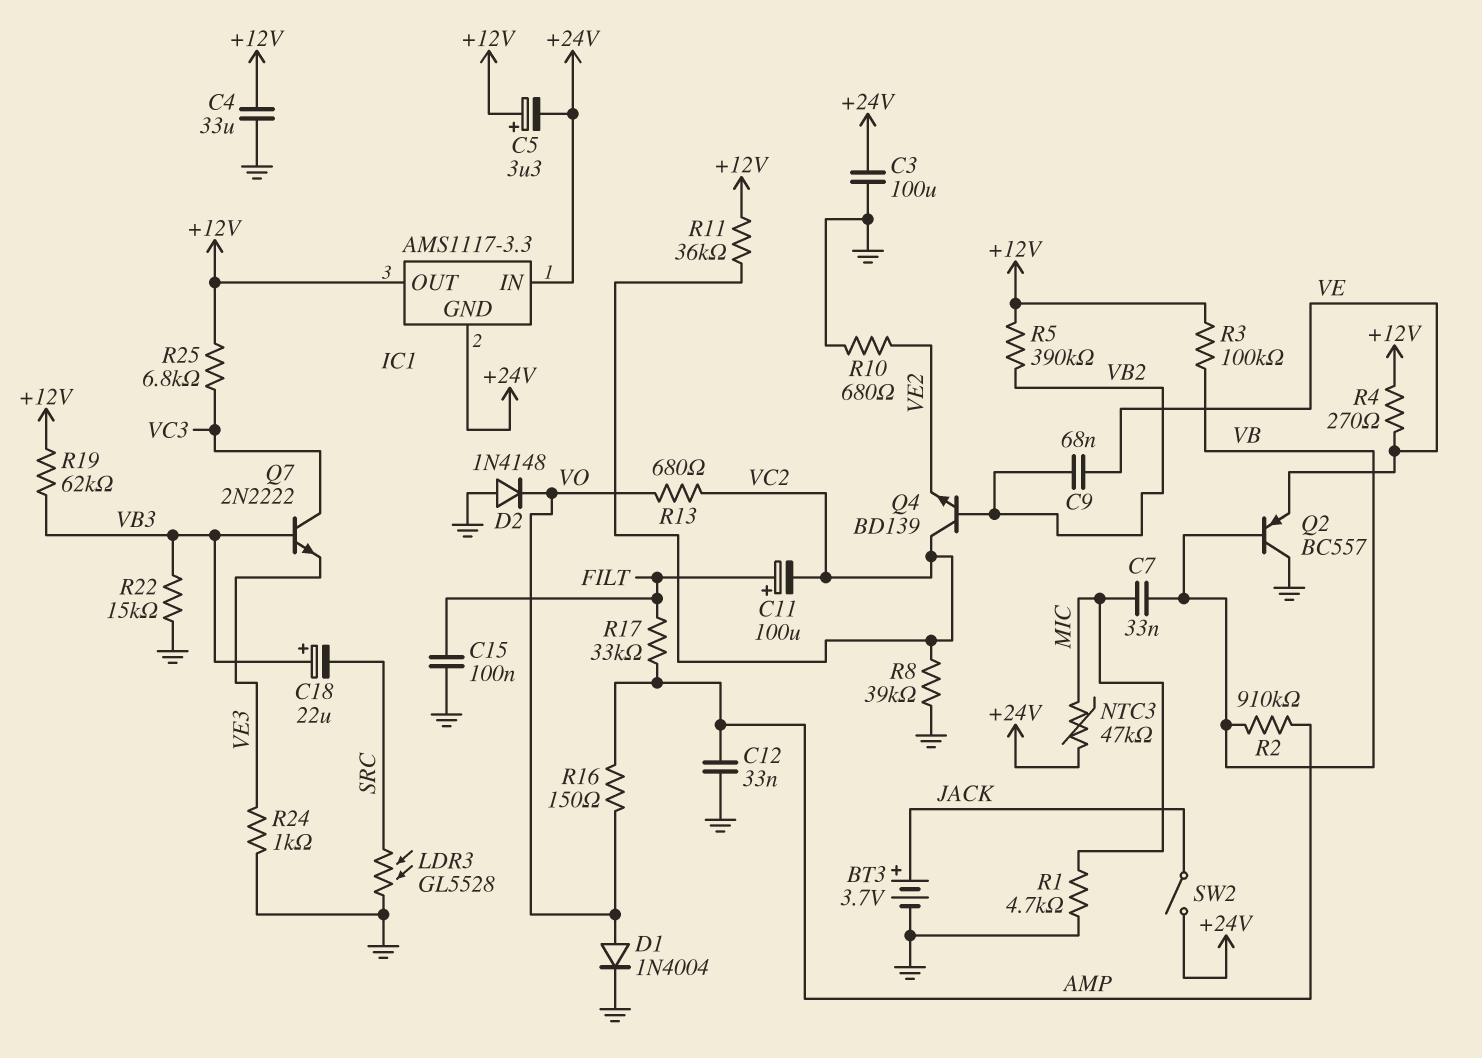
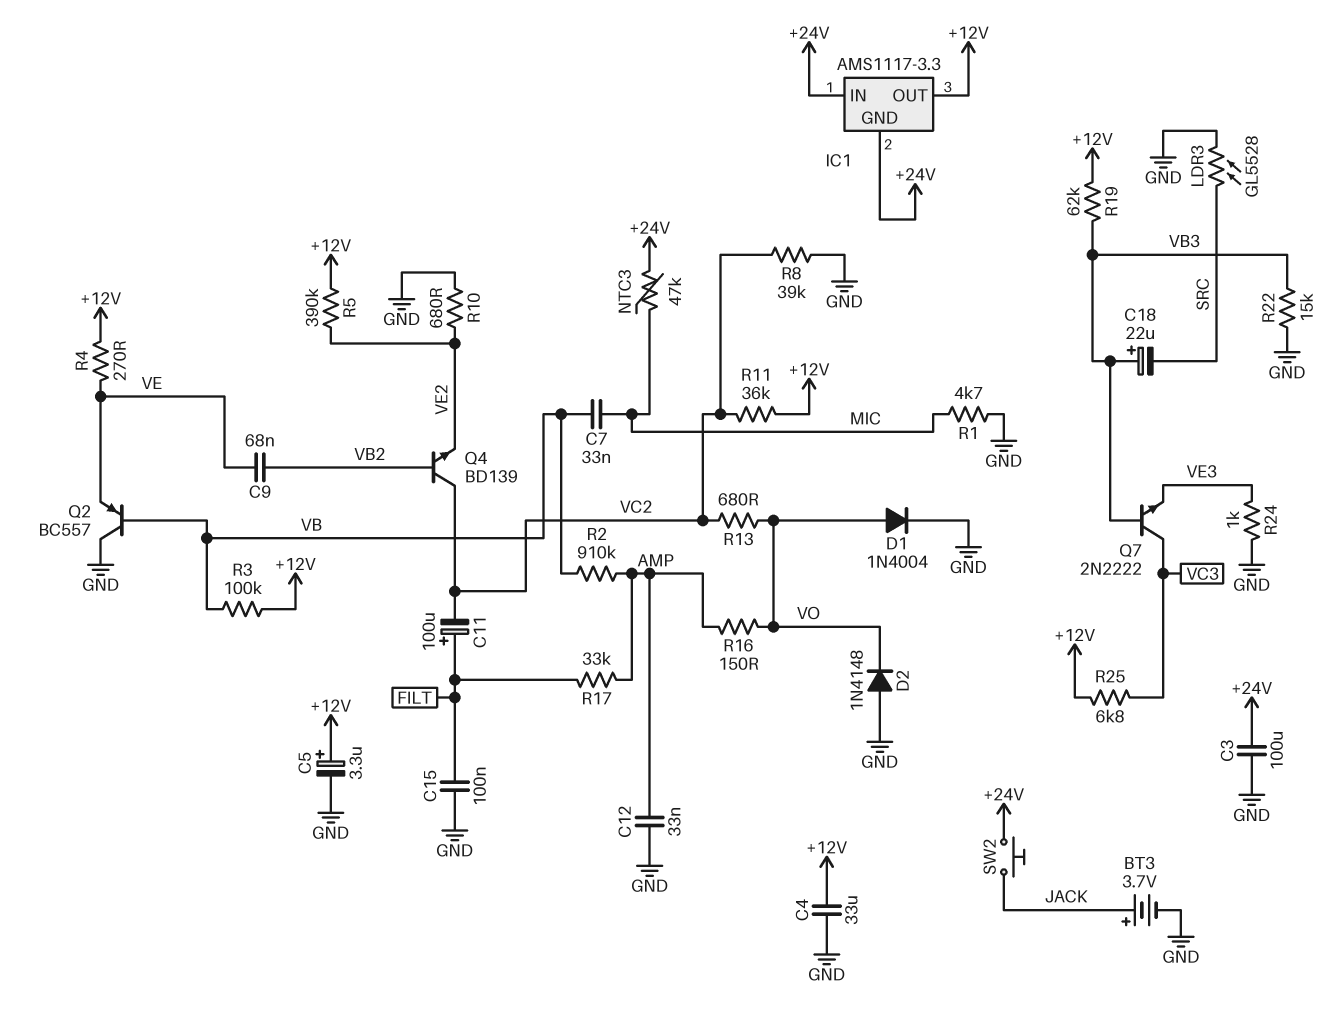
C5: 3.3uF (plus +12V, minus +24V) -> 3.3uF (plus +12V, minus GND)
R5: 390k (+12V, VB2) -> 390k (+12V, VE2)
SW2: switch (+24V, JACK) -> button (+24V, JACK)

